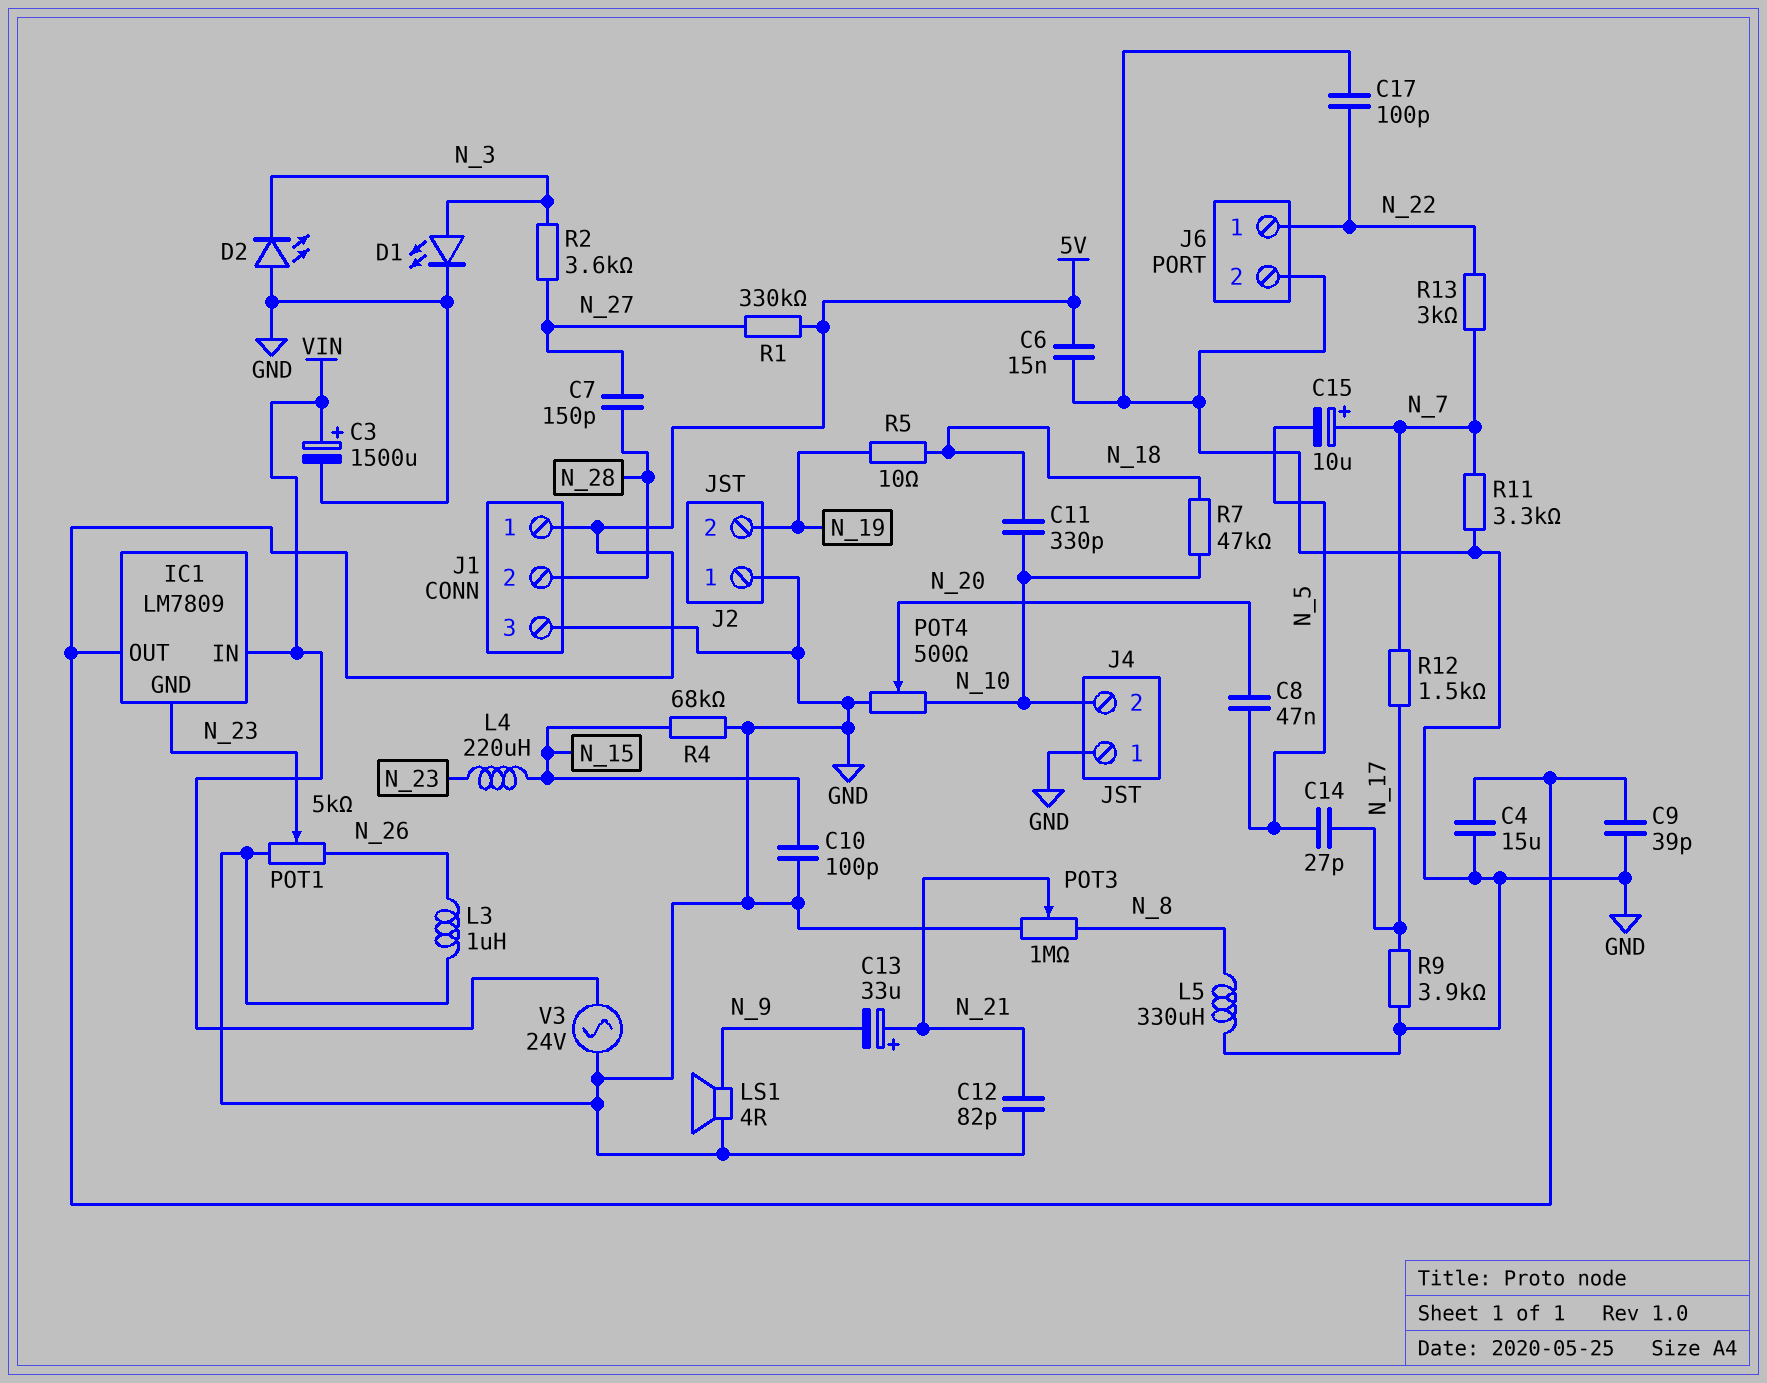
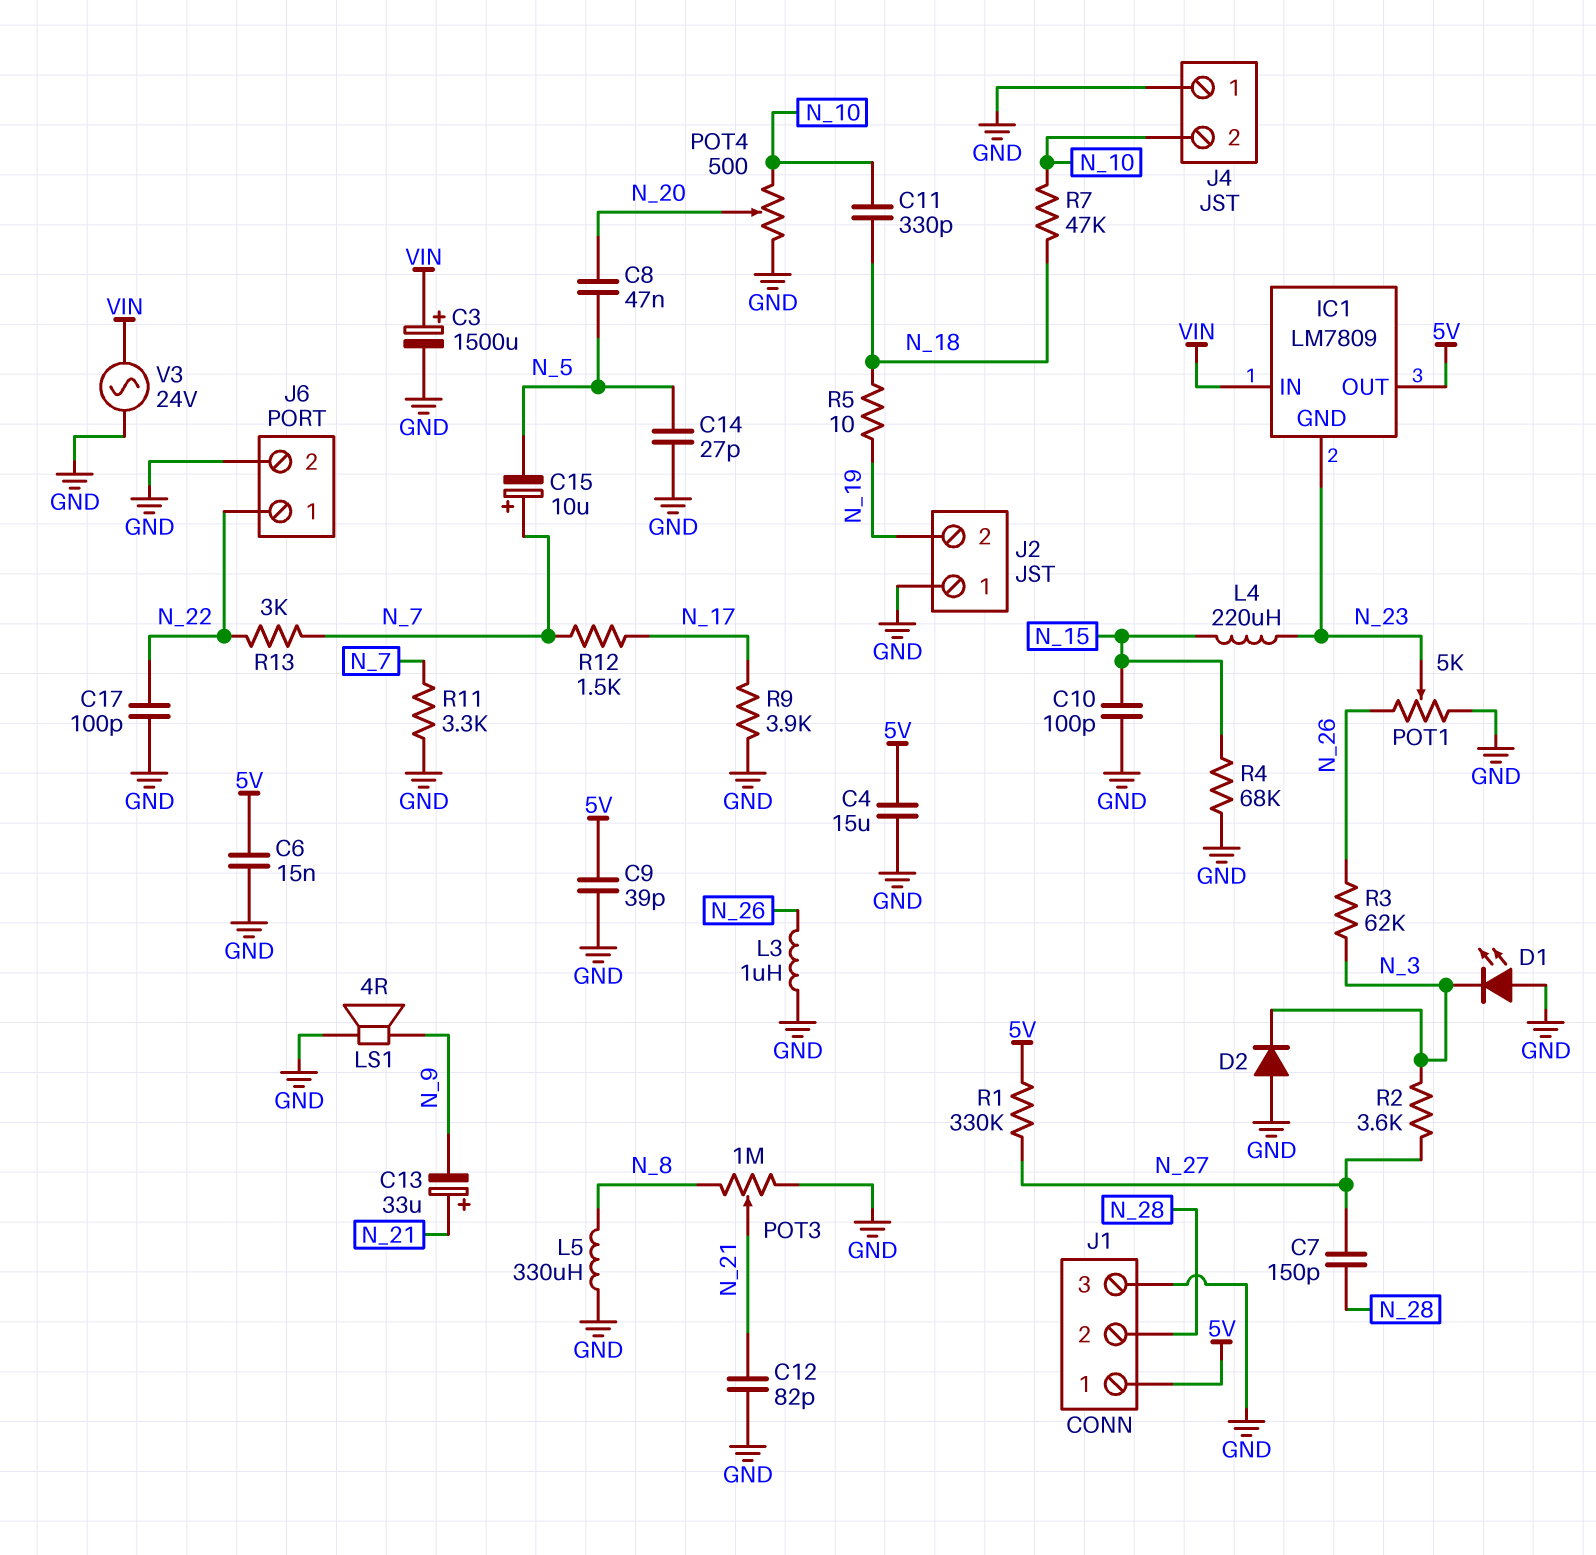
C14: 27pF (N_5, N_17) -> 27pF (GND, N_5)
D1: LED (A N_3, K GND) -> LED (A GND, K N_3)
D2: LED (A GND, K N_3) -> diode (A GND, K N_3)
R3: none -> 62k (N_3, N_26)

